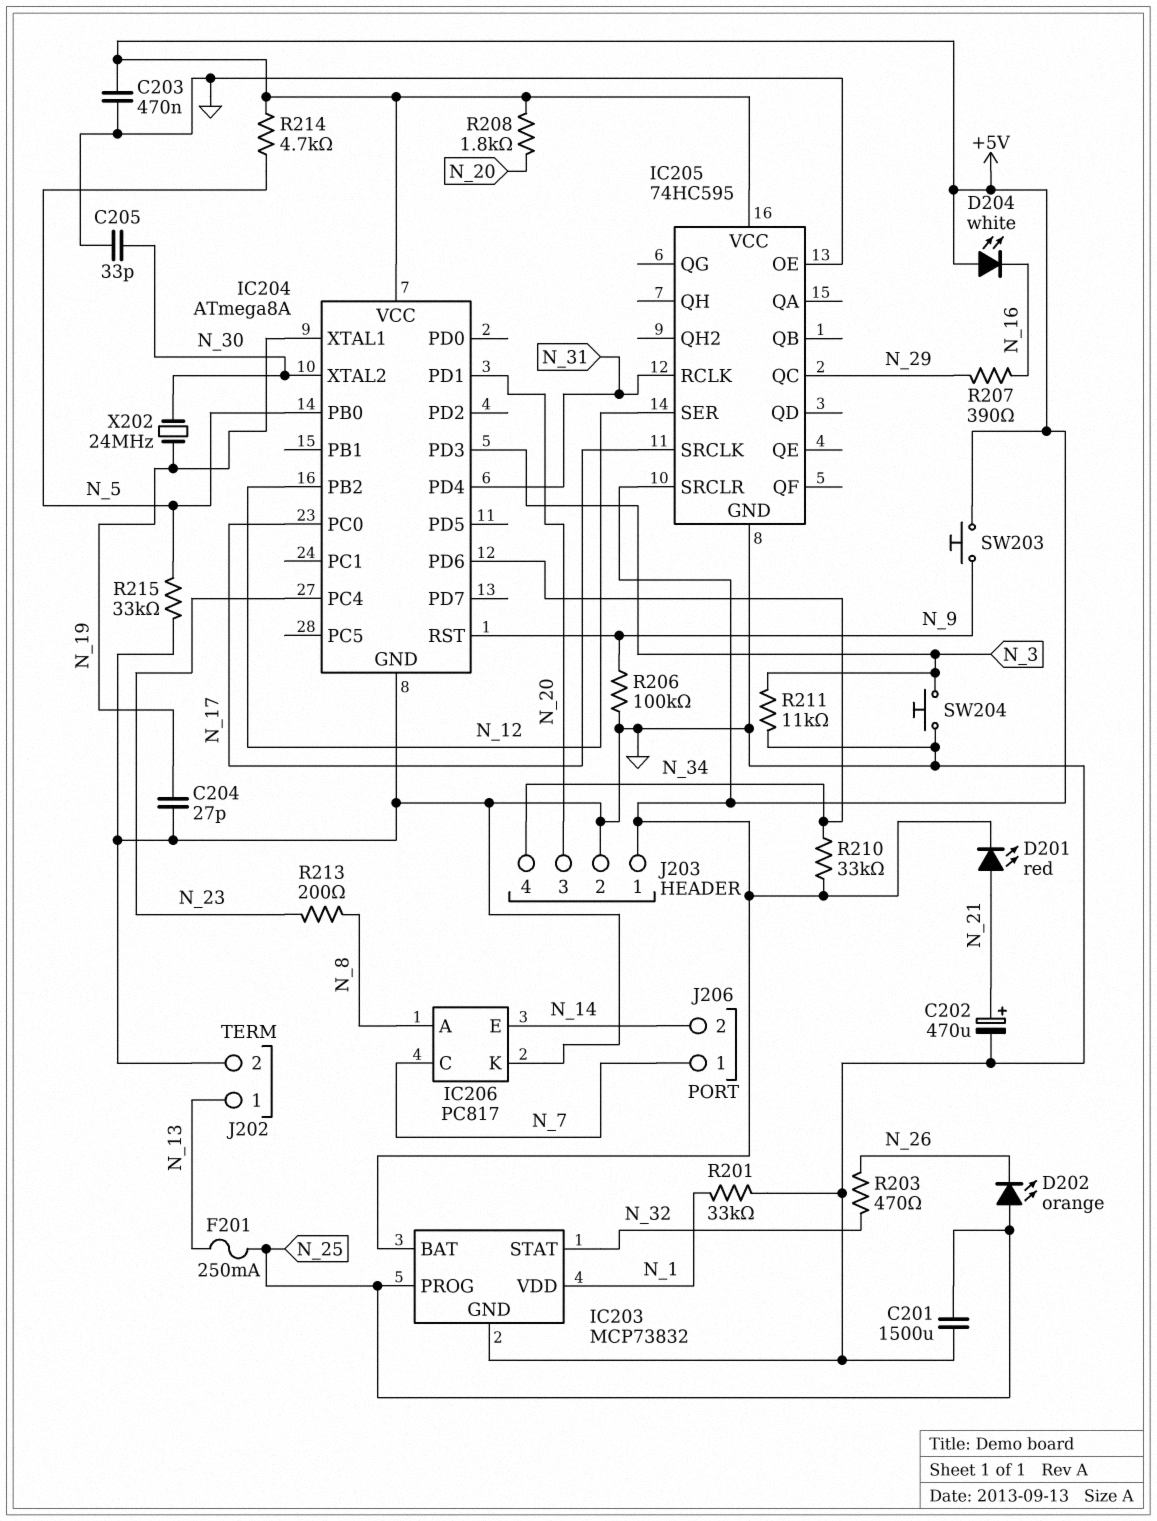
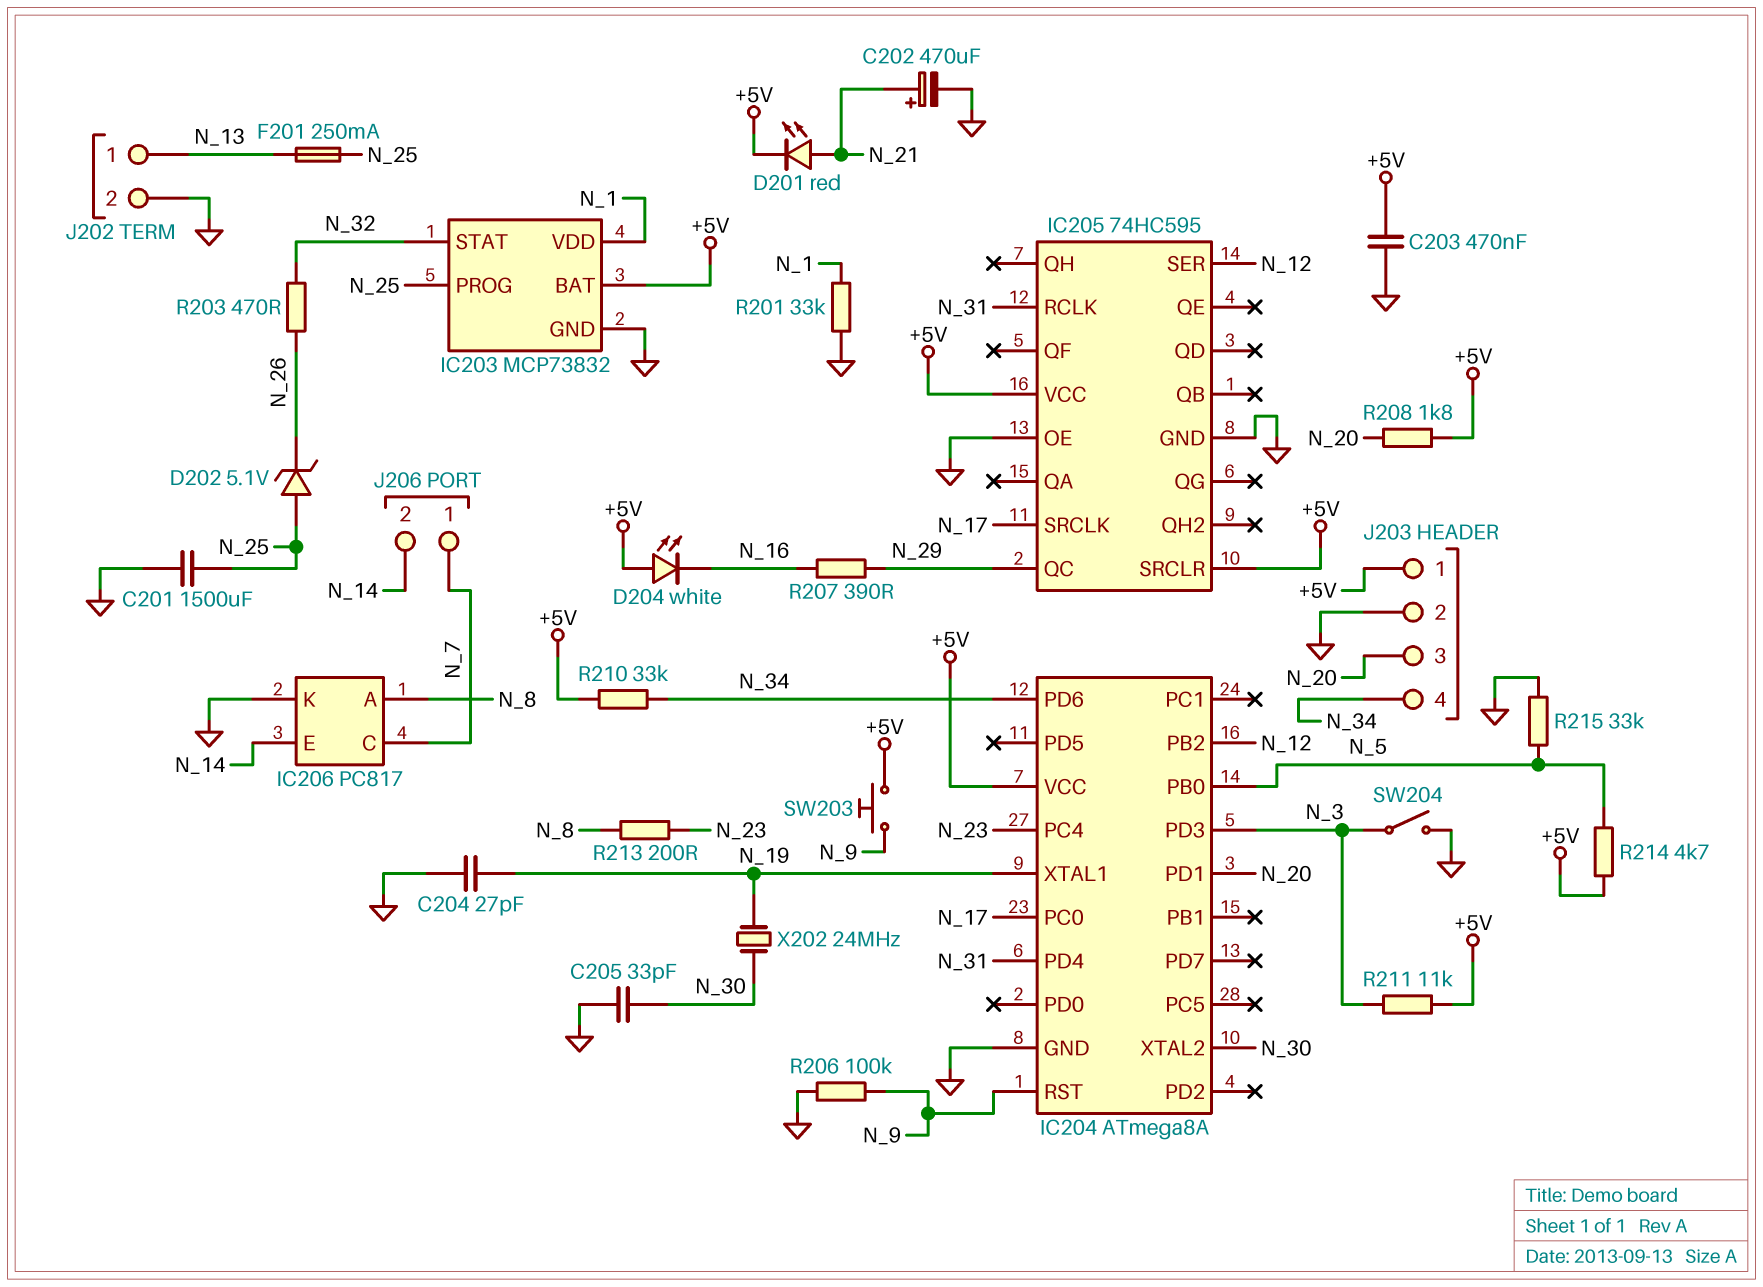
D202: LED orange (A N_25, K N_26) -> zener 5.1V (A N_25, K N_26)
R211: 11k (GND, N_3) -> 11k (+5V, N_3)
SW204: button (GND, N_3) -> switch (GND, N_3)

